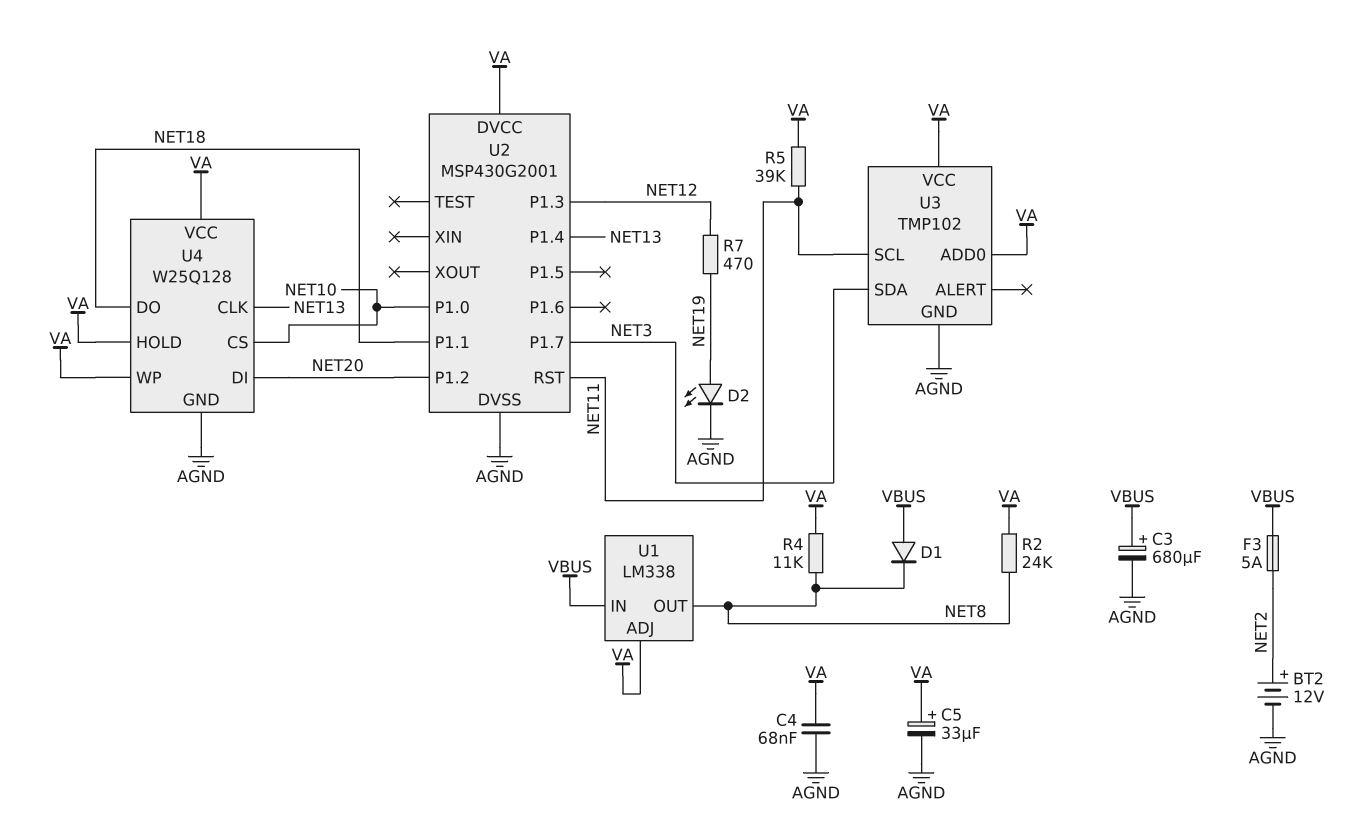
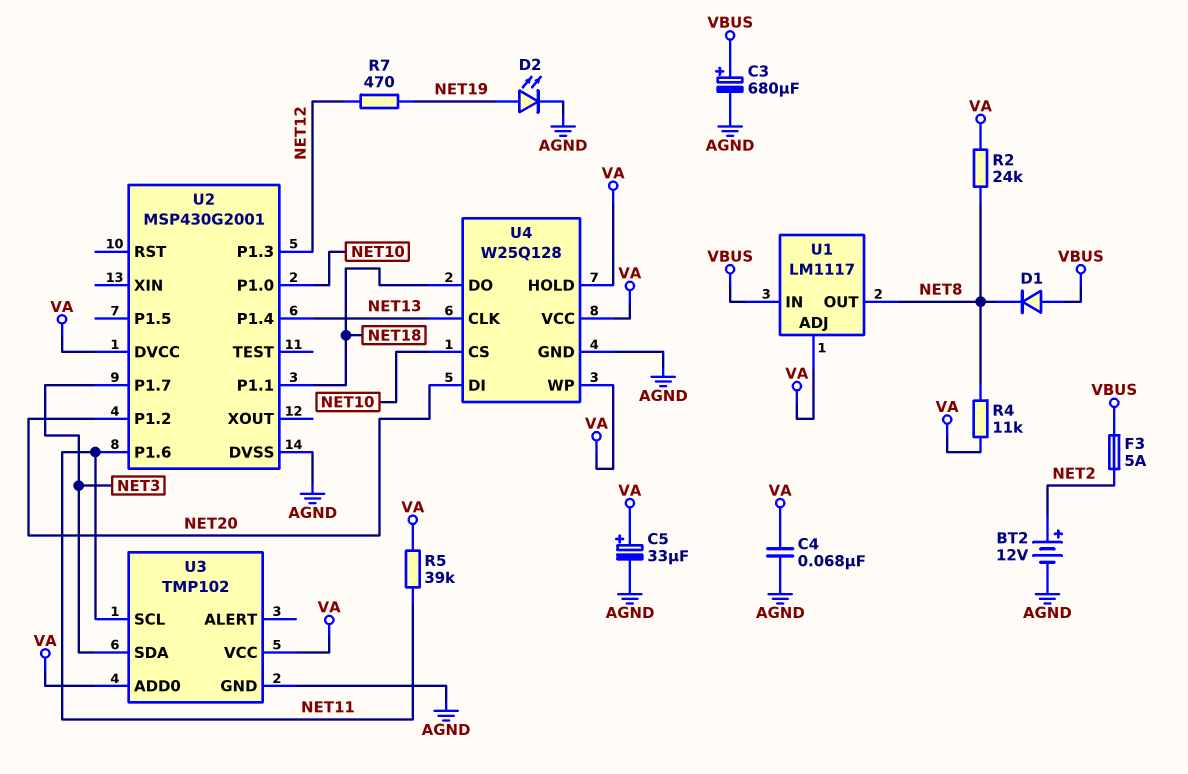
U1: LM338 -> LM1117
U2 pin P1.6: none -> NET11
U2 pin RST: NET11 -> none

